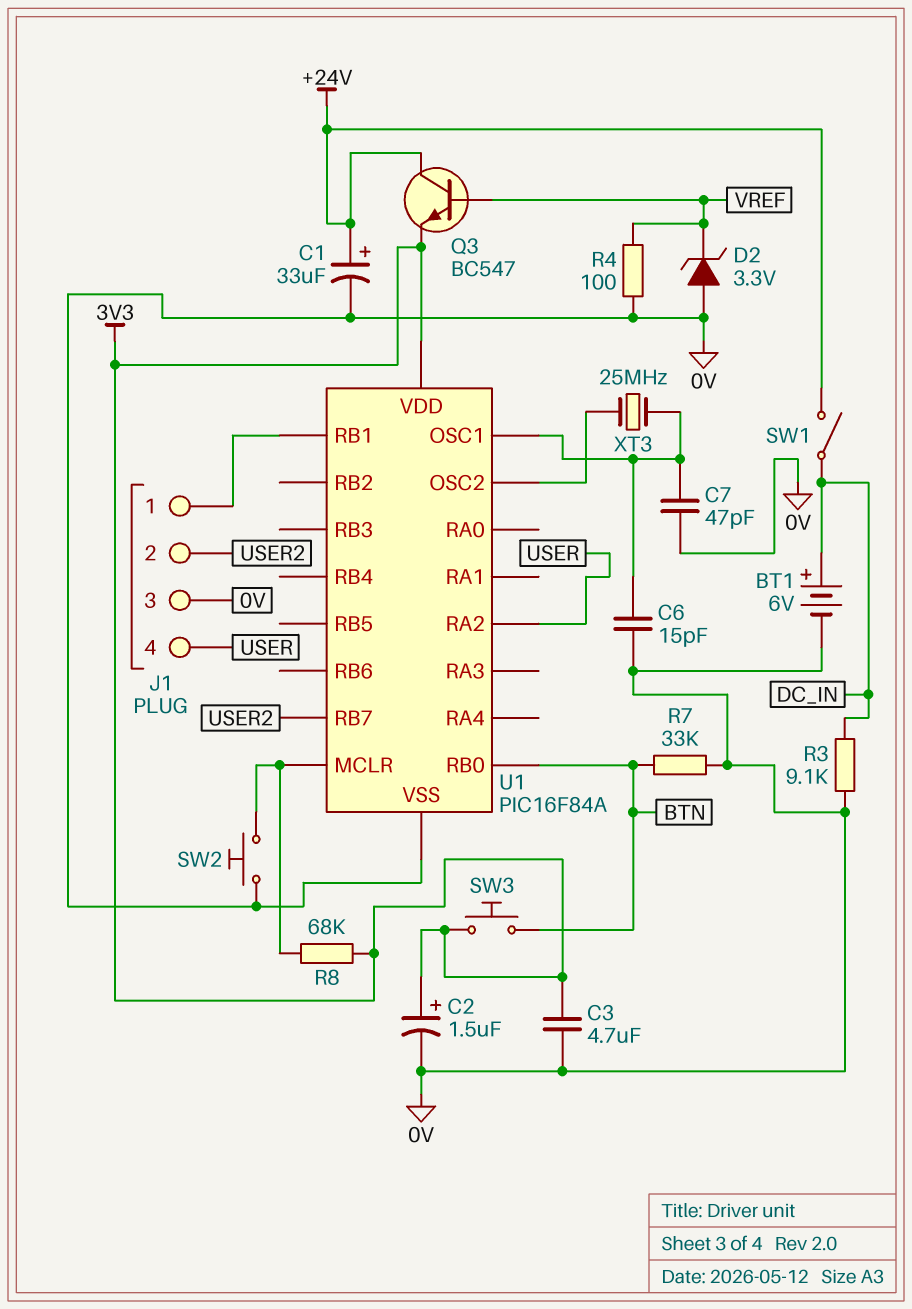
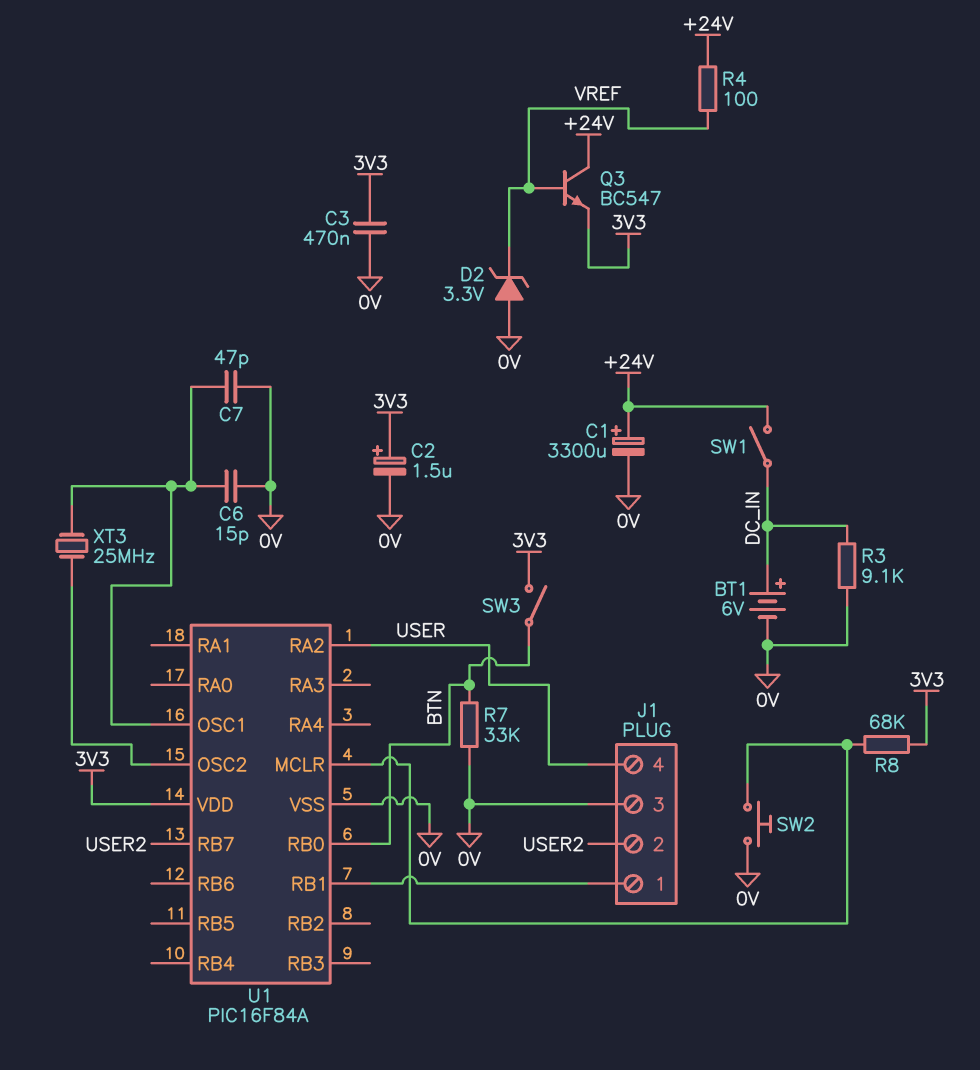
C1: 33uF (plus +24V, minus 0V) -> 3300uF (plus +24V, minus 0V)
C3: 4.7uF (0V, 3V3) -> 470nF (0V, 3V3)
R4: 100 (0V, VREF) -> 100 (+24V, VREF)
SW3: button (3V3, BTN) -> switch (3V3, BTN)

